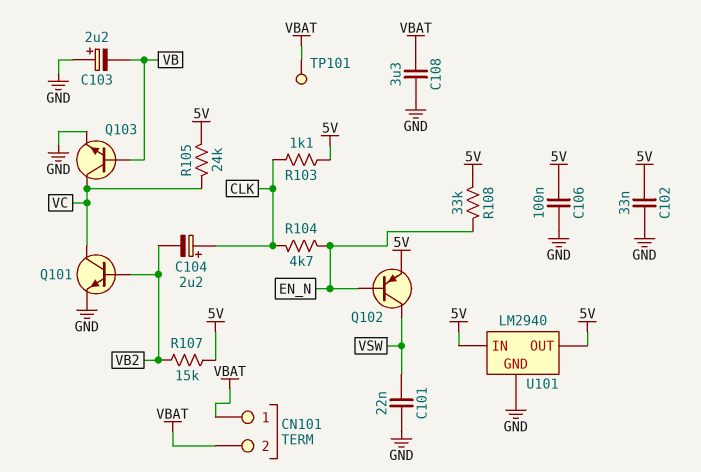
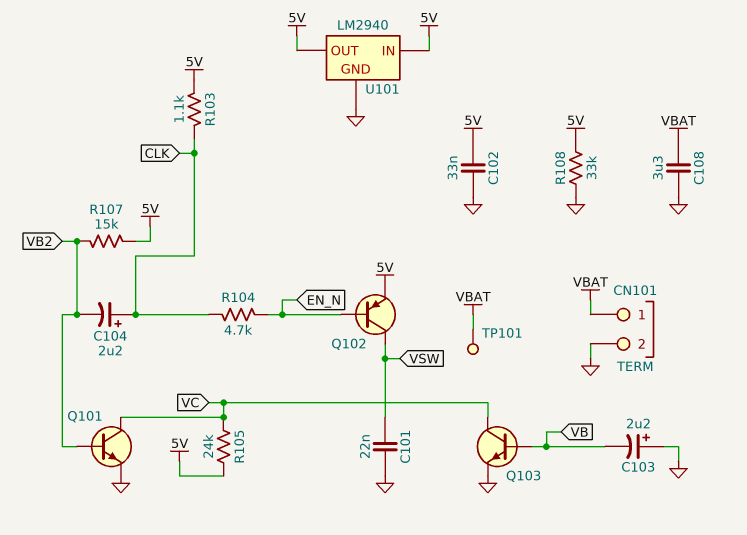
C106: 100nF (5V, GND) -> none
CN101 pin 2: VBAT -> GND
R108: 33k (5V, EN_N) -> 33k (5V, GND)

